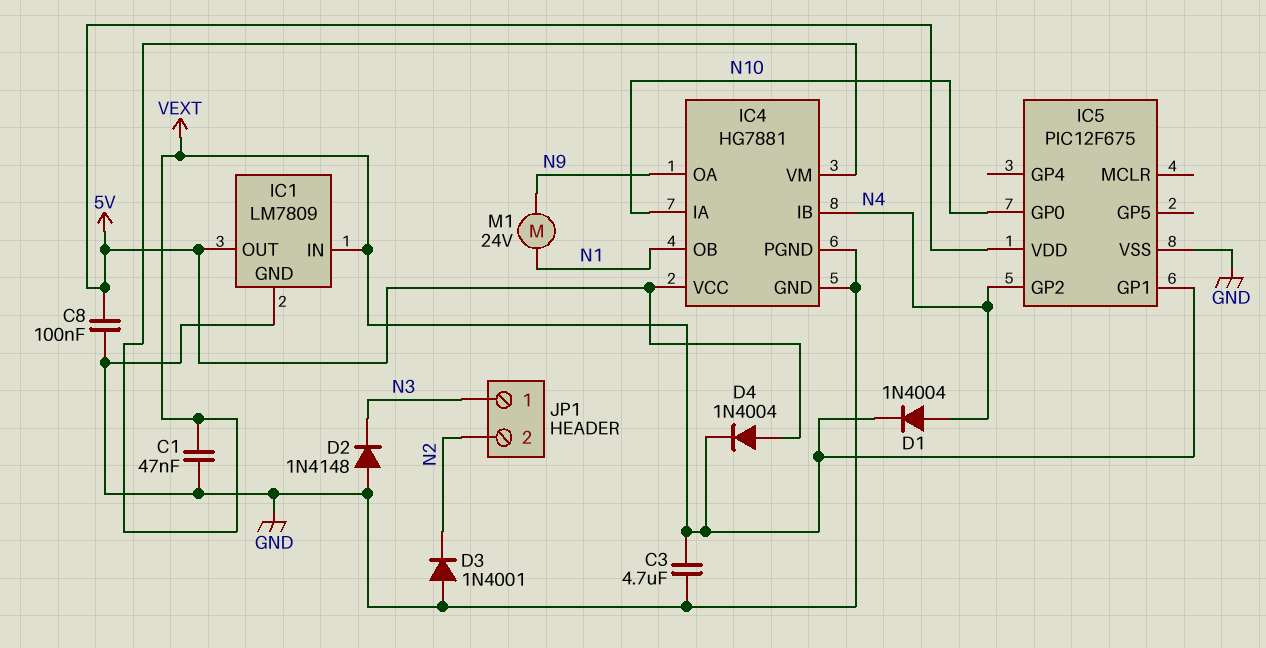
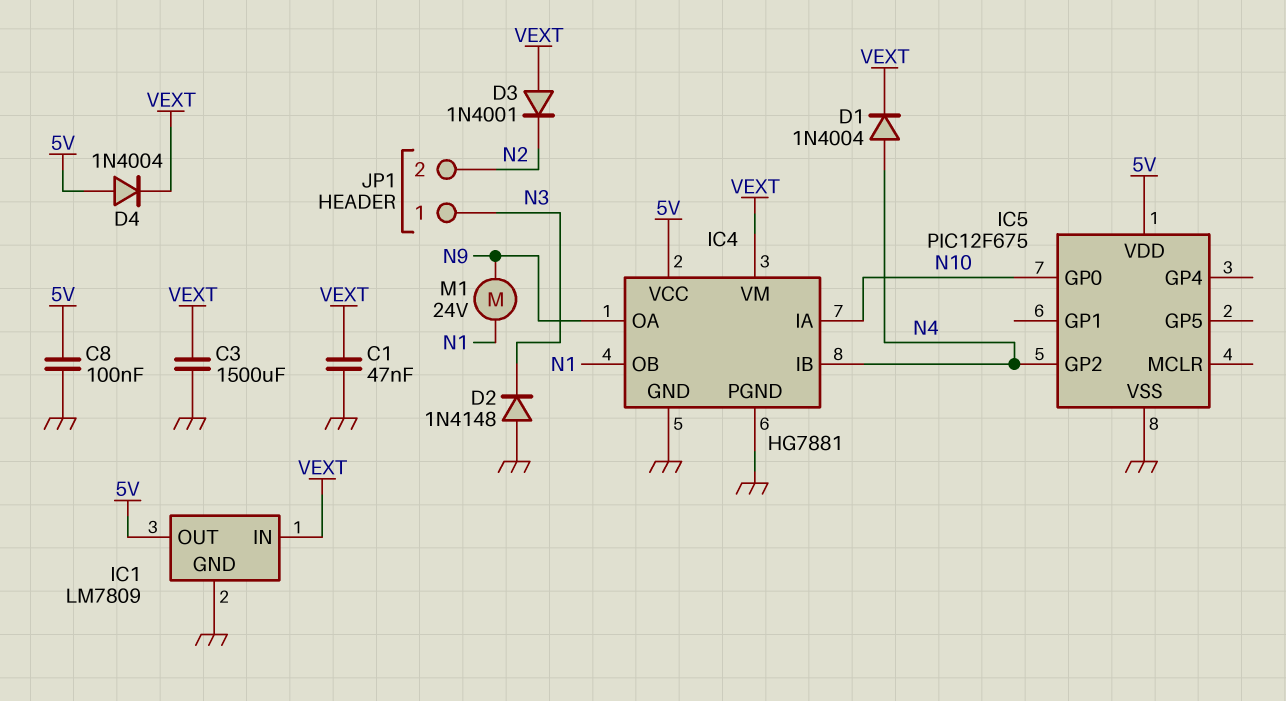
C3: 4.7uF (GND, VEXT) -> 1500uF (GND, VEXT)
D3: diode 1N4001 (A GND, K N2) -> diode 1N4001 (A VEXT, K N2)
IC5 pin GP1: VEXT -> none

